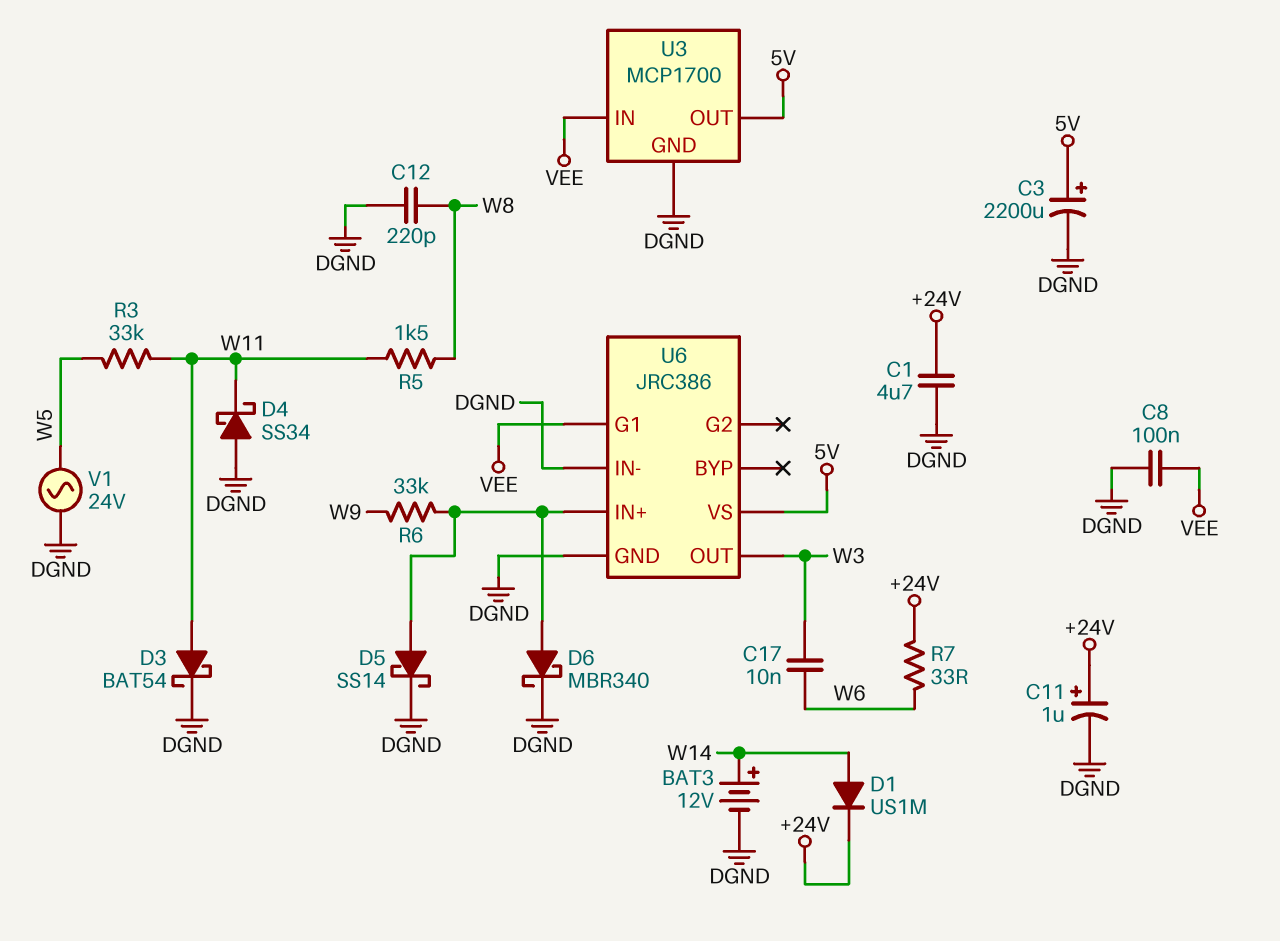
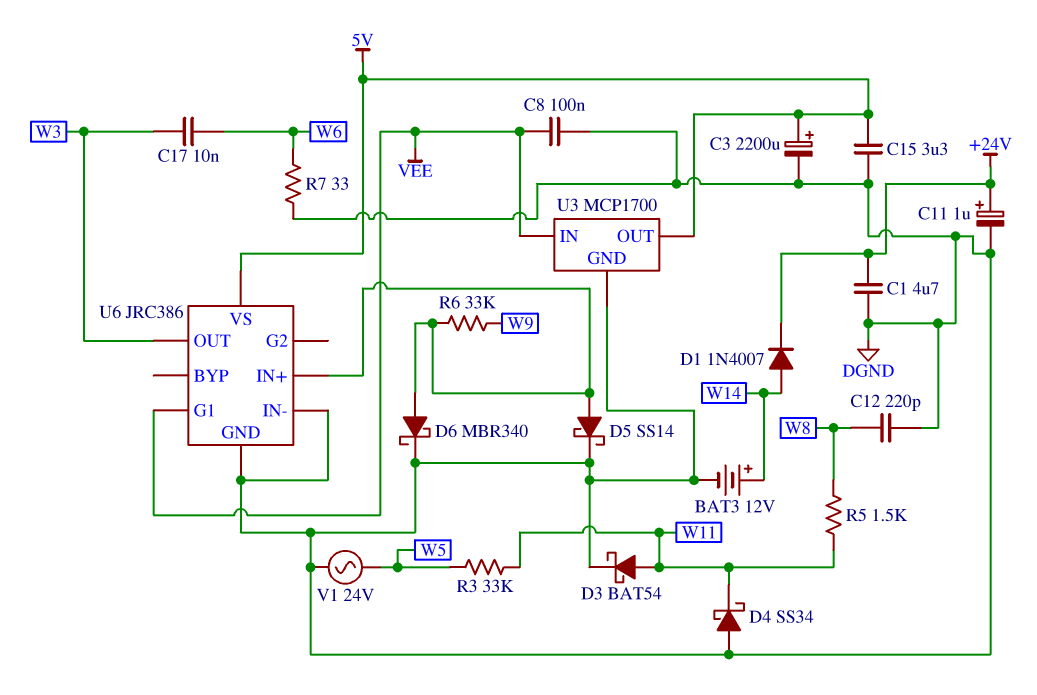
C15: none -> 3.3uF (5V, DGND)
D1: diode US1M (A W14, K +24V) -> diode 1N4007 (A W14, K +24V)
R7: 33 (+24V, W6) -> 33 (DGND, W6)

